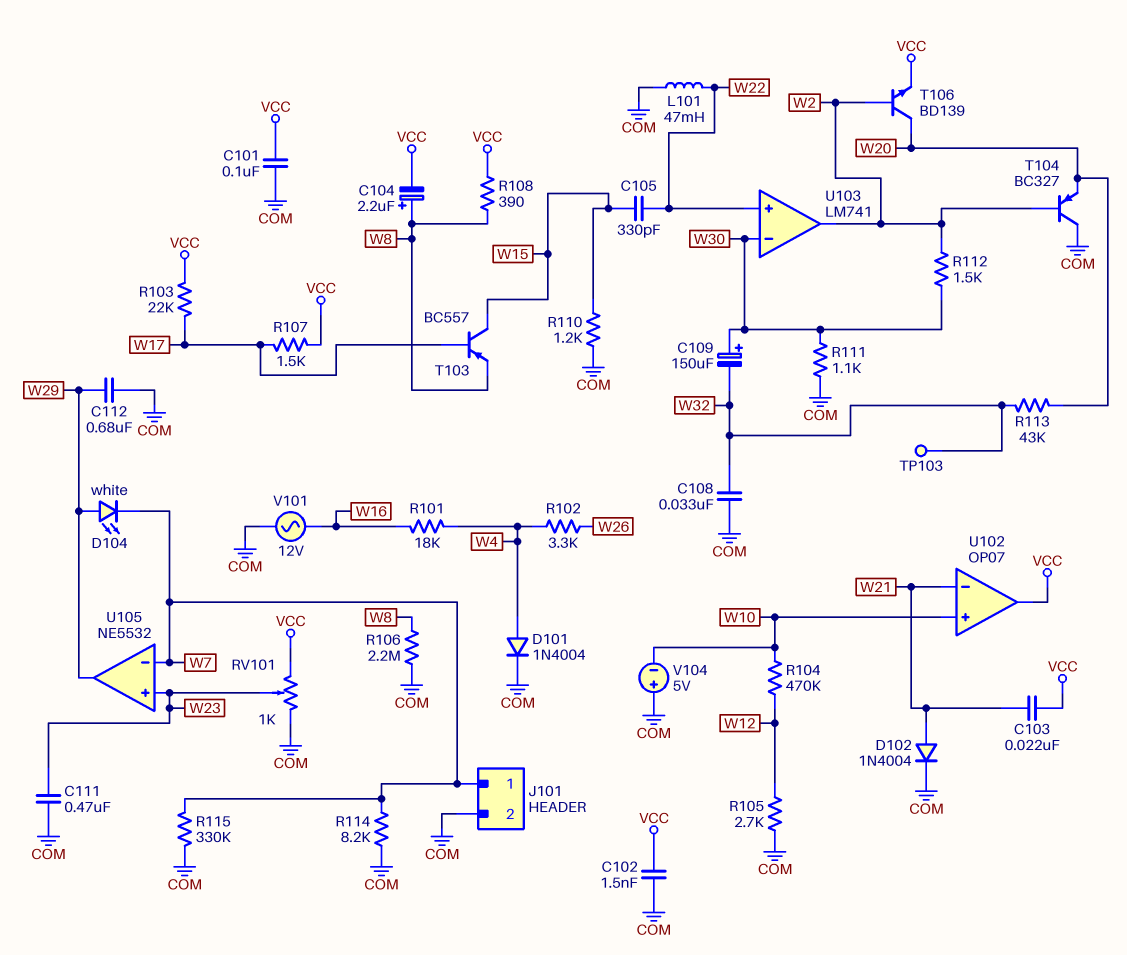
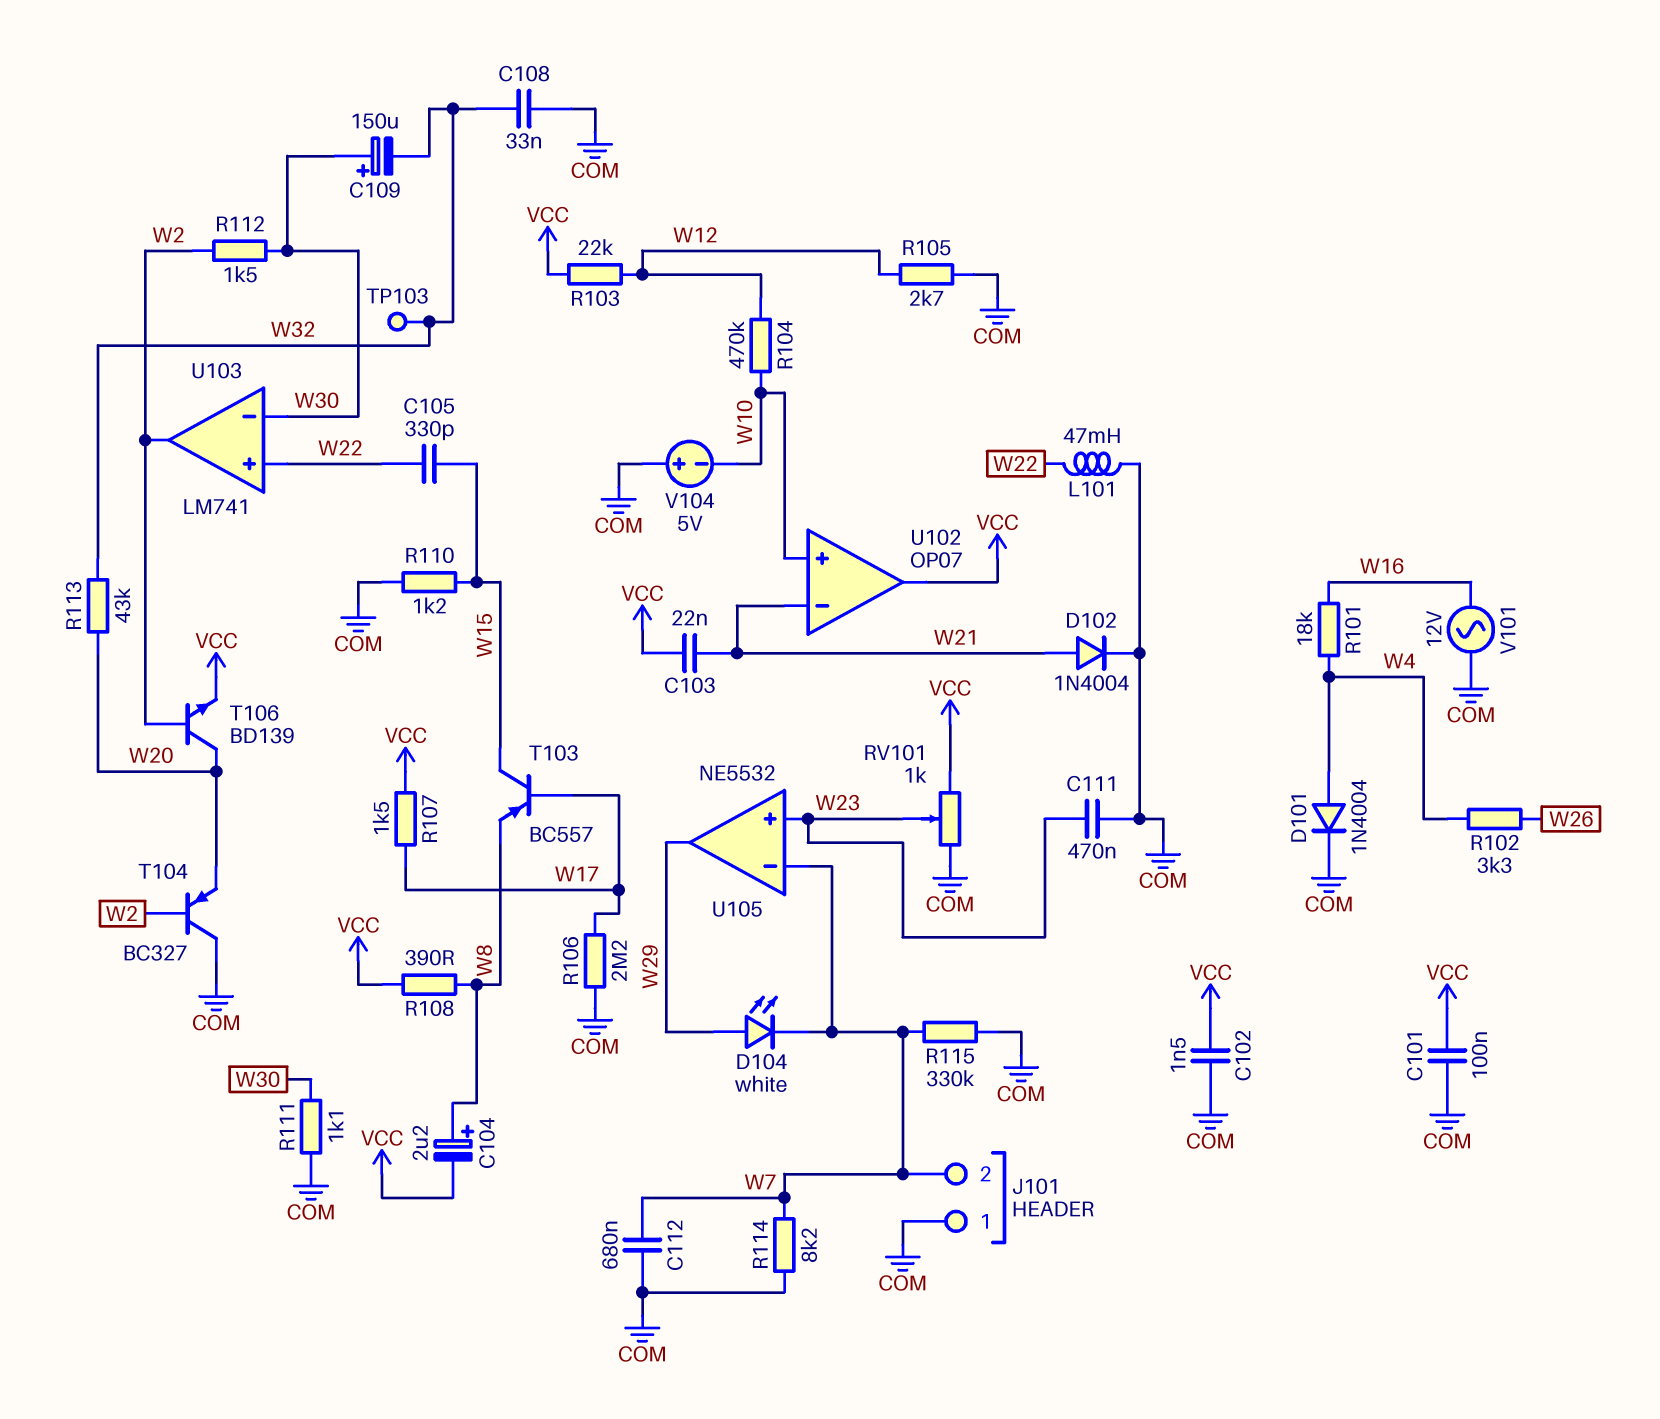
C112: 680nF (COM, W29) -> 680nF (COM, W7)
J101 pin 1: W7 -> COM
J101 pin 2: COM -> W7
R103: 22k (VCC, W17) -> 22k (VCC, W12)
R106: 2.2M (COM, W8) -> 2.2M (COM, W17)

